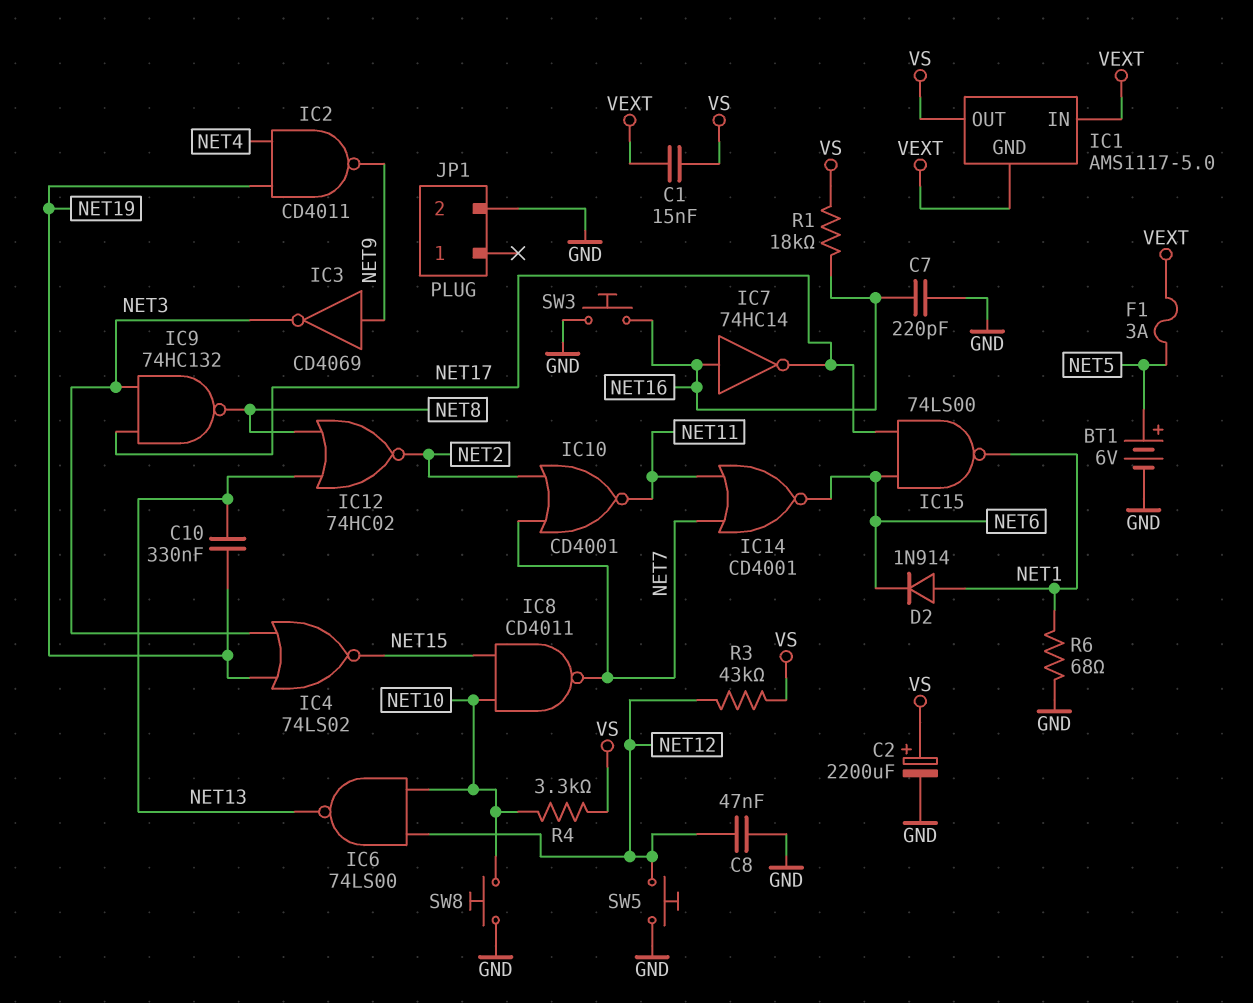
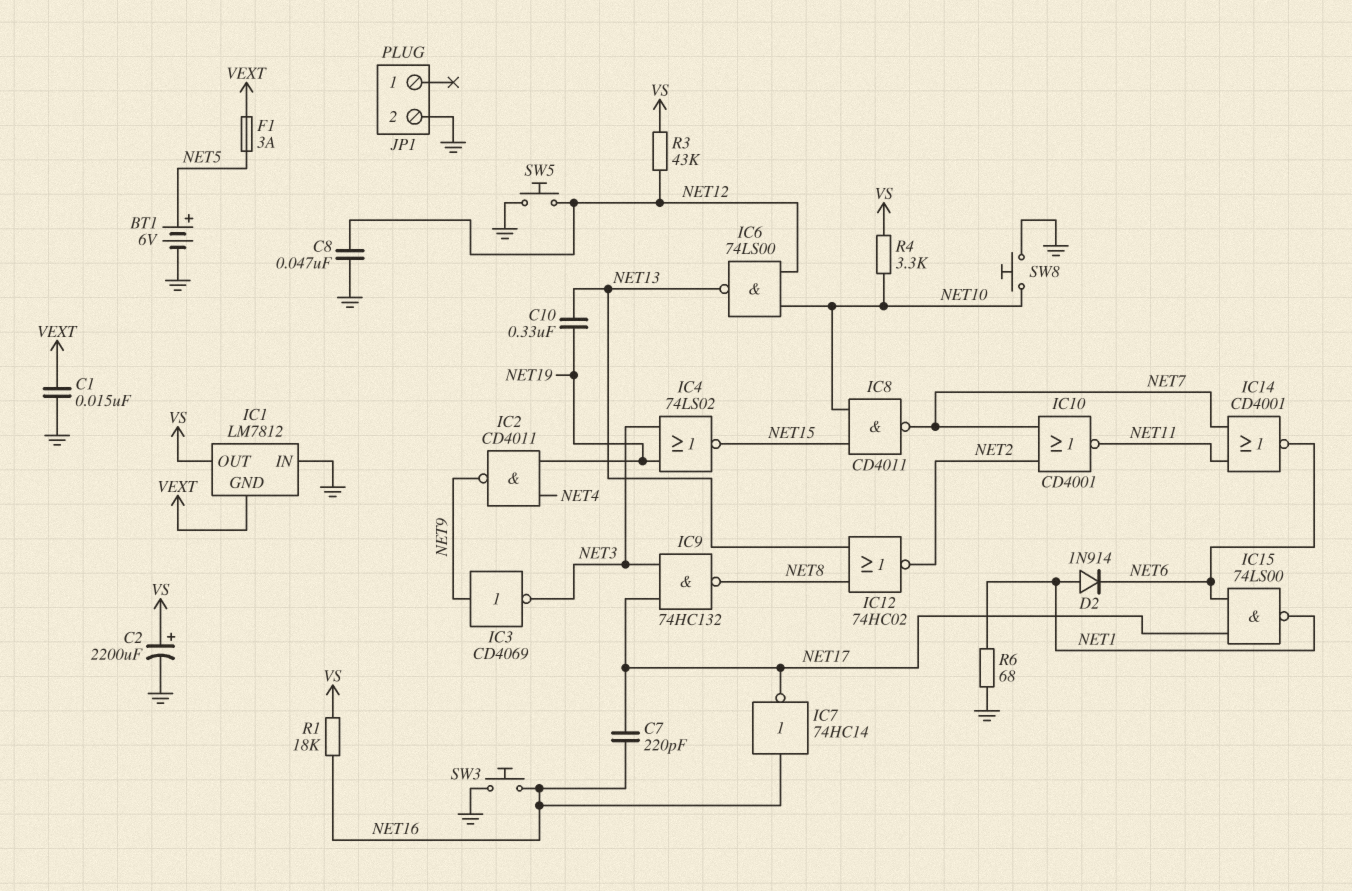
C1: 15nF (VEXT, VS) -> 15nF (GND, VEXT)
C7: 220pF (GND, NET16) -> 220pF (NET16, NET17)
IC1: AMS1117-5.0 -> LM7812
IC1 pin IN: VEXT -> GND

